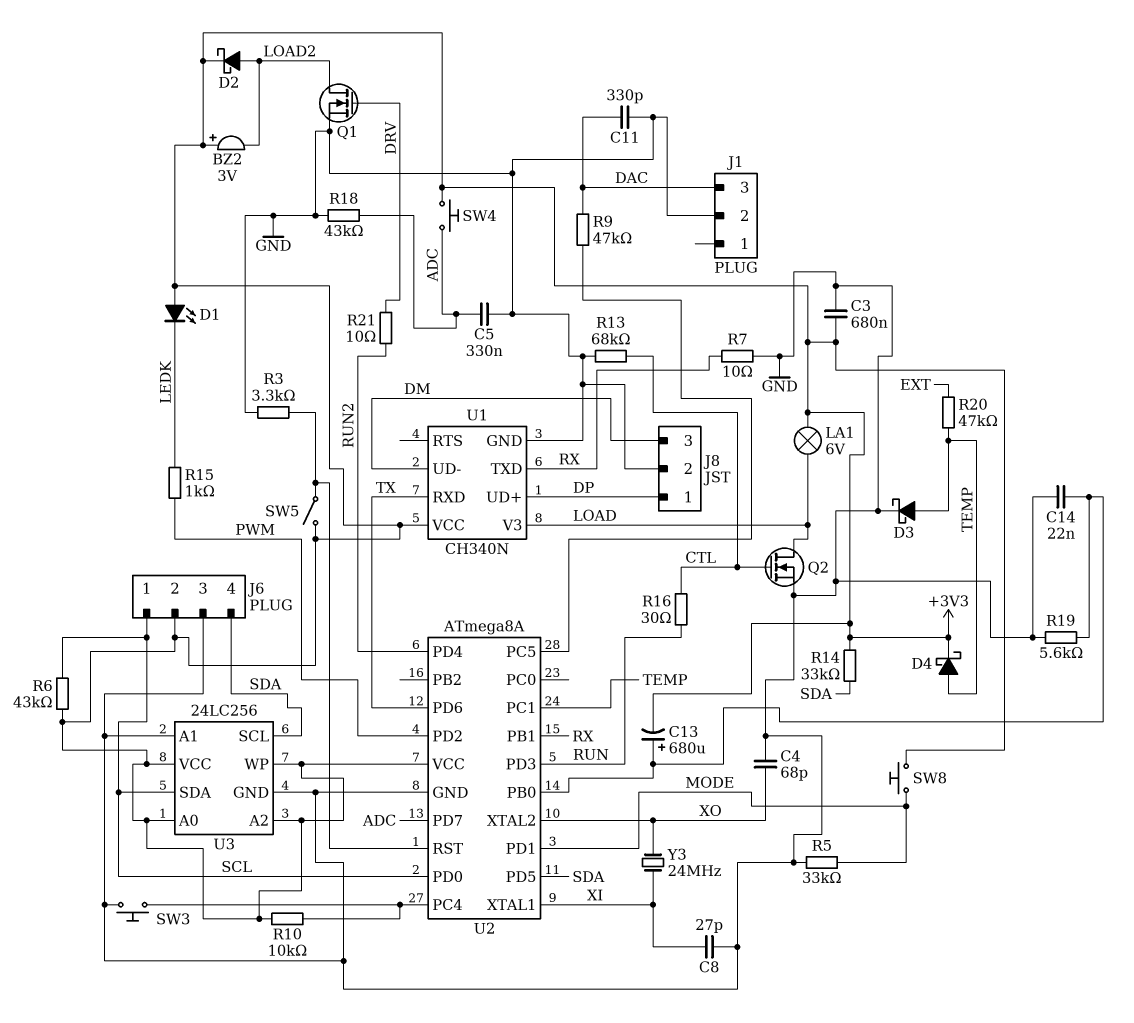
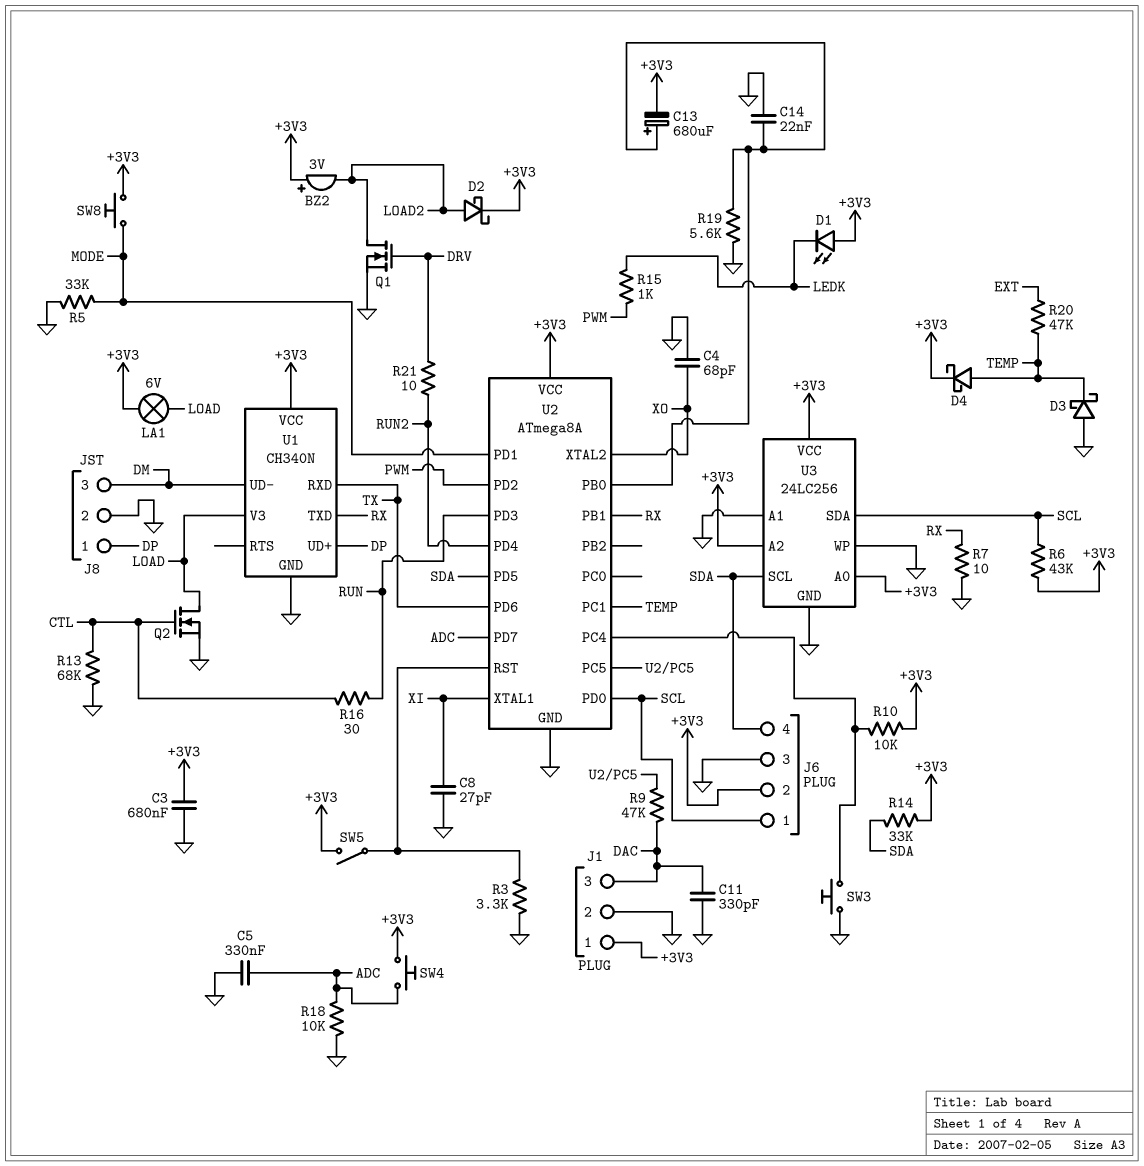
D3: schottky (A TEMP, K GND) -> schottky (A GND, K TEMP)
J1 pin 1: none -> +3V3
R18: 43k (ADC, GND) -> 10k (ADC, GND)
U3 pin WP: +3V3 -> GND
Y3: 24MHz (XI, XO) -> none

